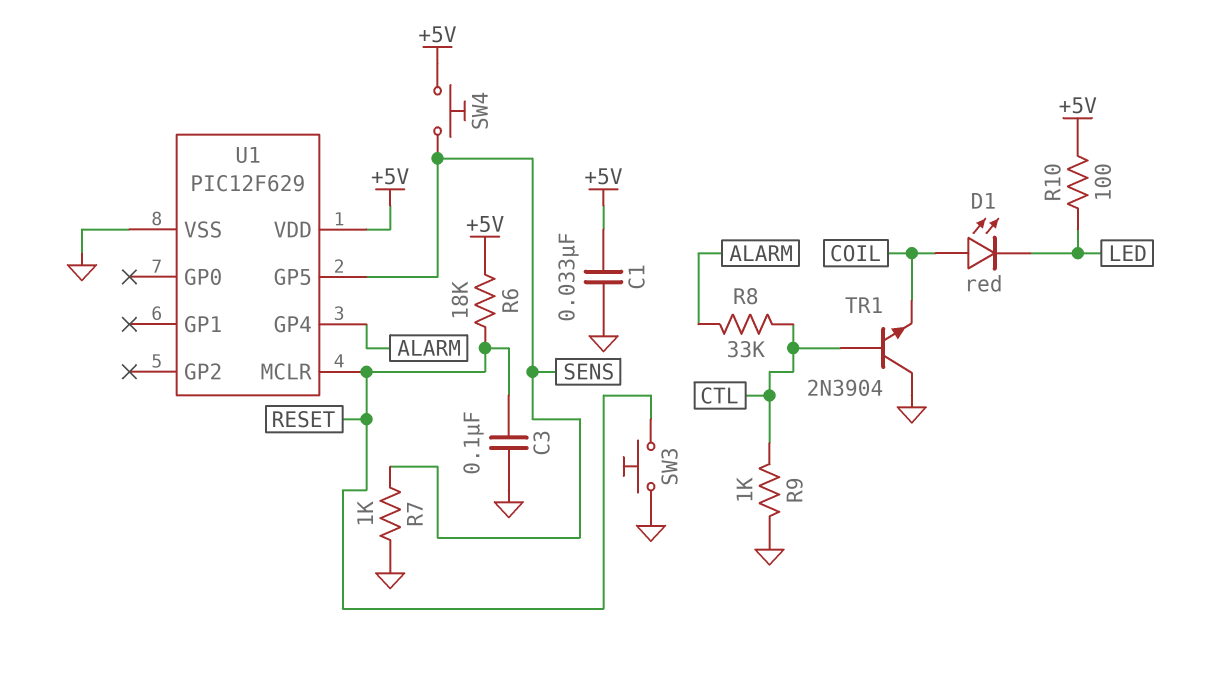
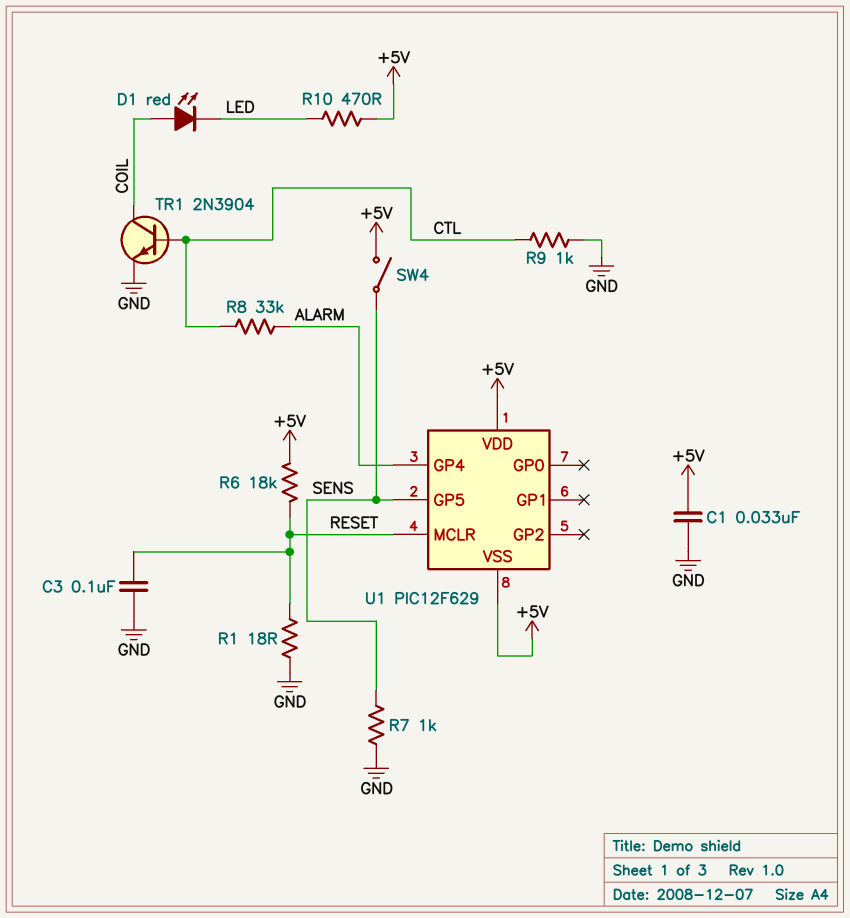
R1: none -> 18 (GND, RESET)
R10: 100 (+5V, LED) -> 470 (+5V, LED)
SW3: button (GND, RESET) -> none
SW4: button (+5V, SENS) -> switch (+5V, SENS)
TR1: NPN 2N3904 (B CTL, C GND, E COIL) -> NPN 2N3904 (B CTL, C COIL, E GND)
U1 pin VSS: GND -> +5V

